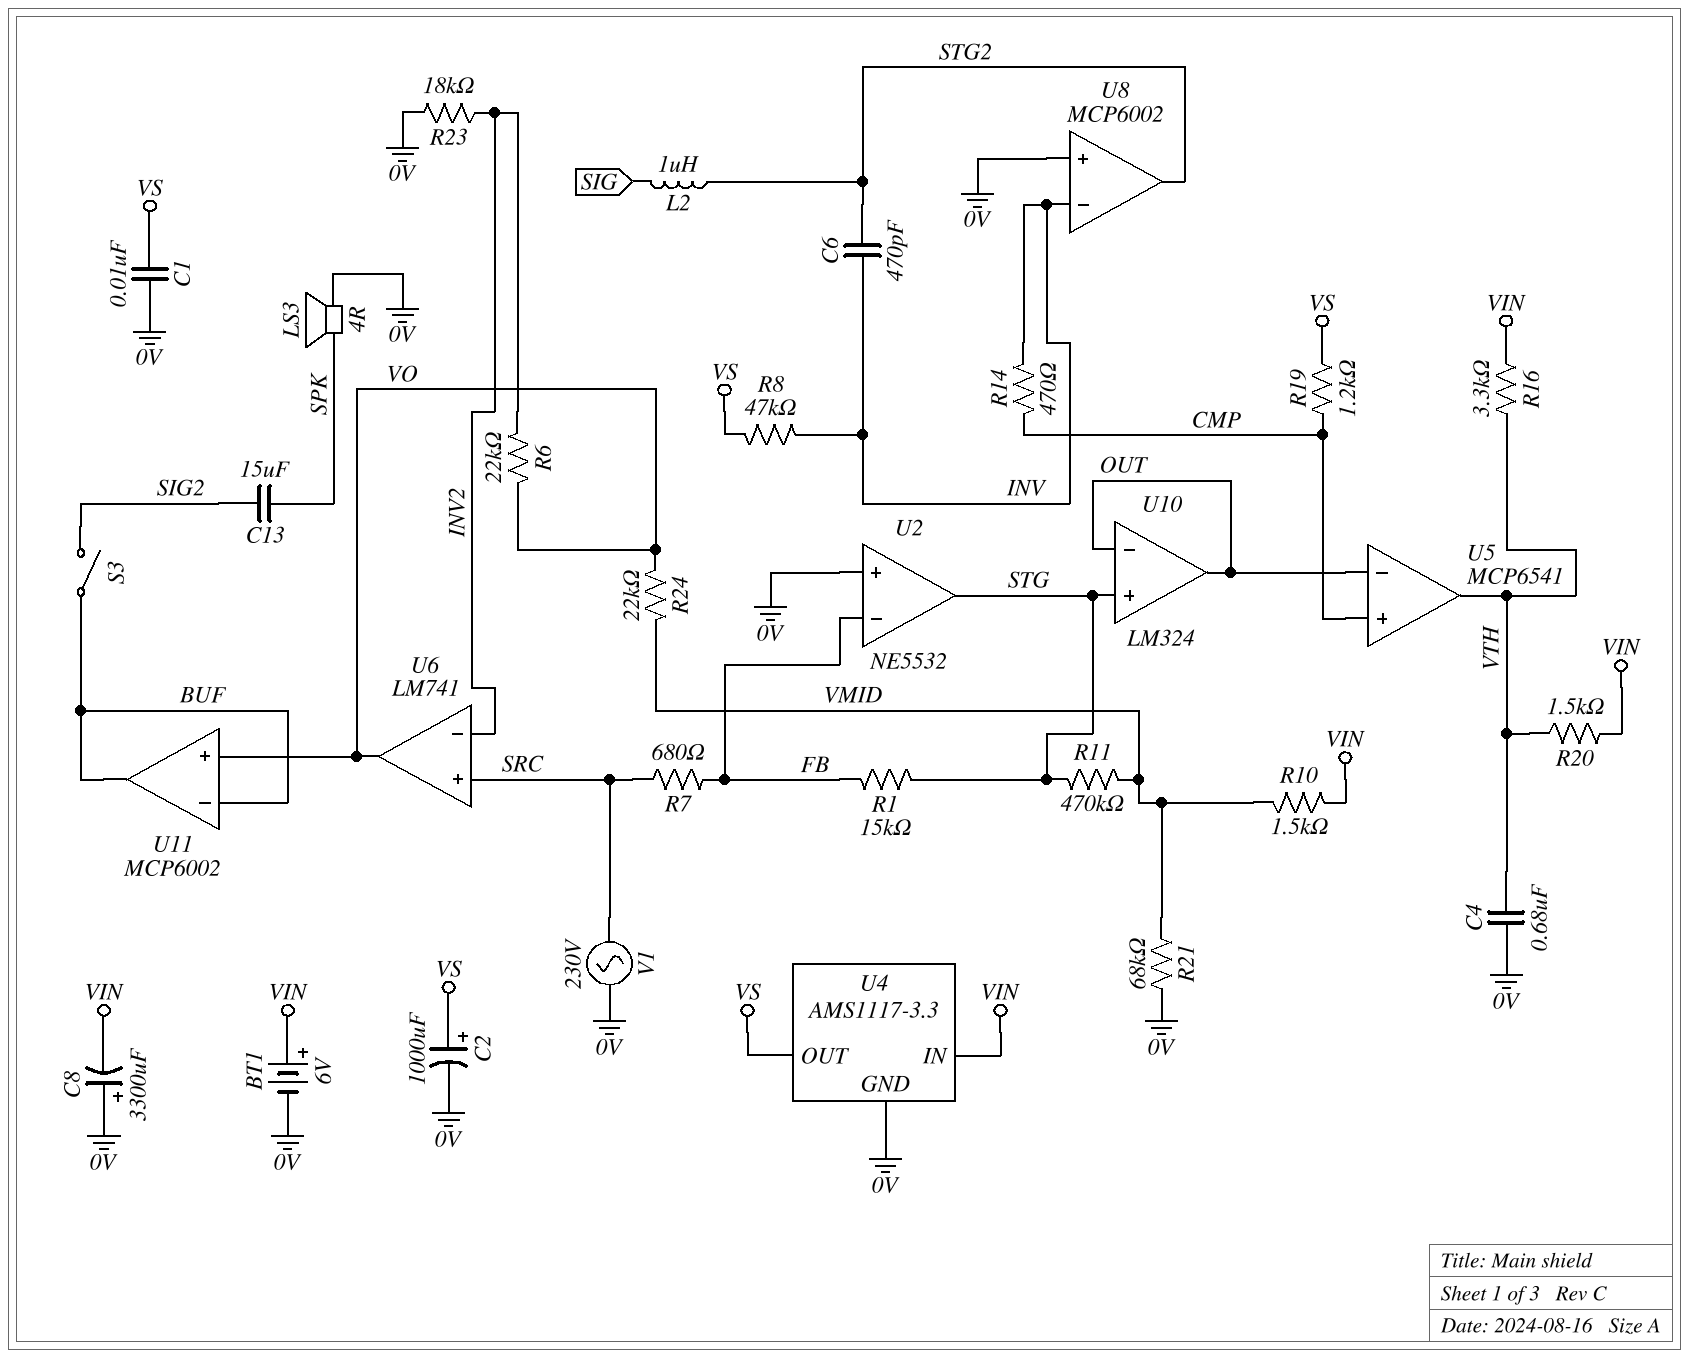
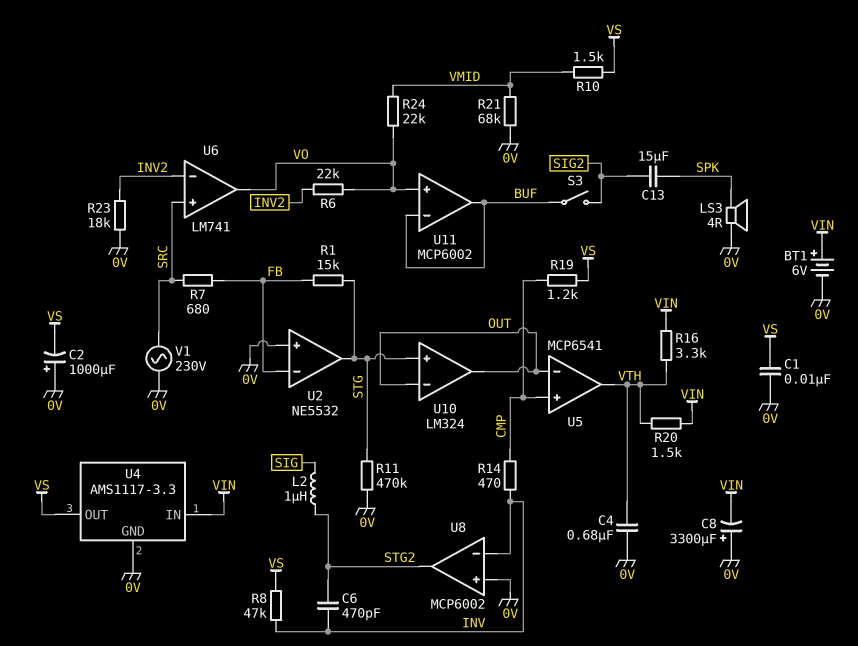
C2: 1000uF (plus VS, minus 0V) -> 1000uF (plus 0V, minus VS)
R10: 1.5k (VIN, VMID) -> 1.5k (VMID, VS)
R11: 470k (STG, VMID) -> 470k (0V, STG)

